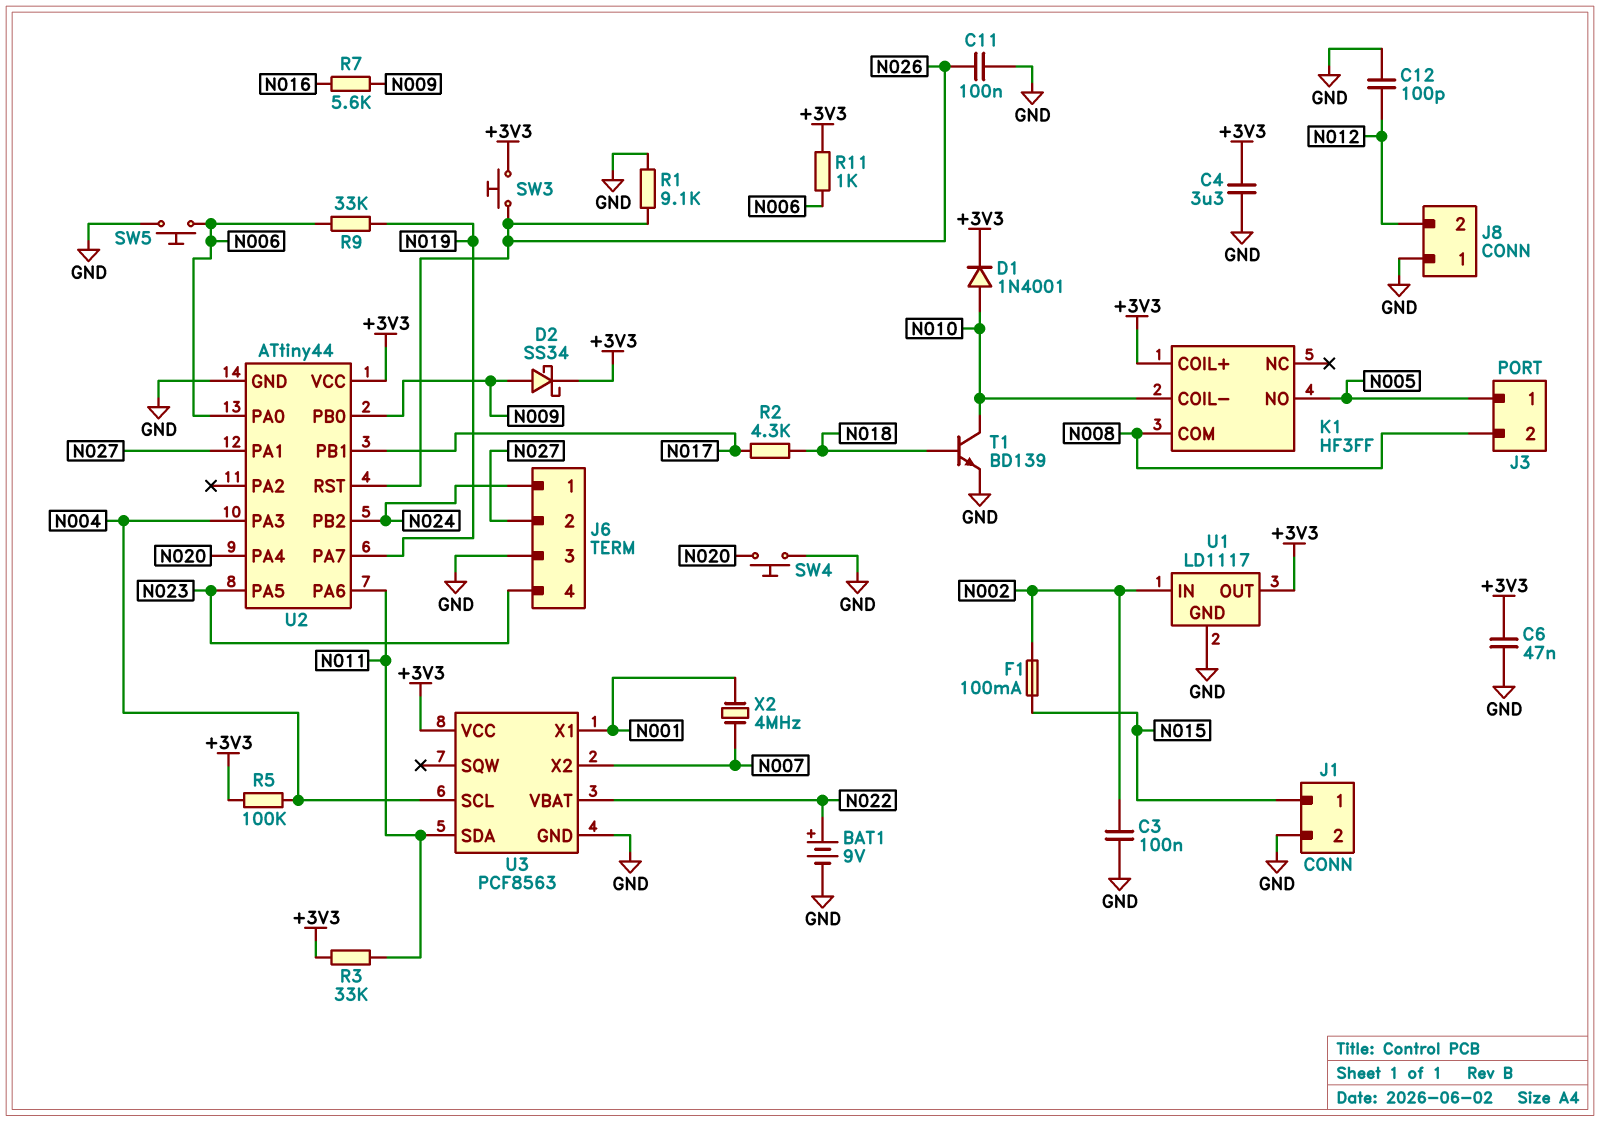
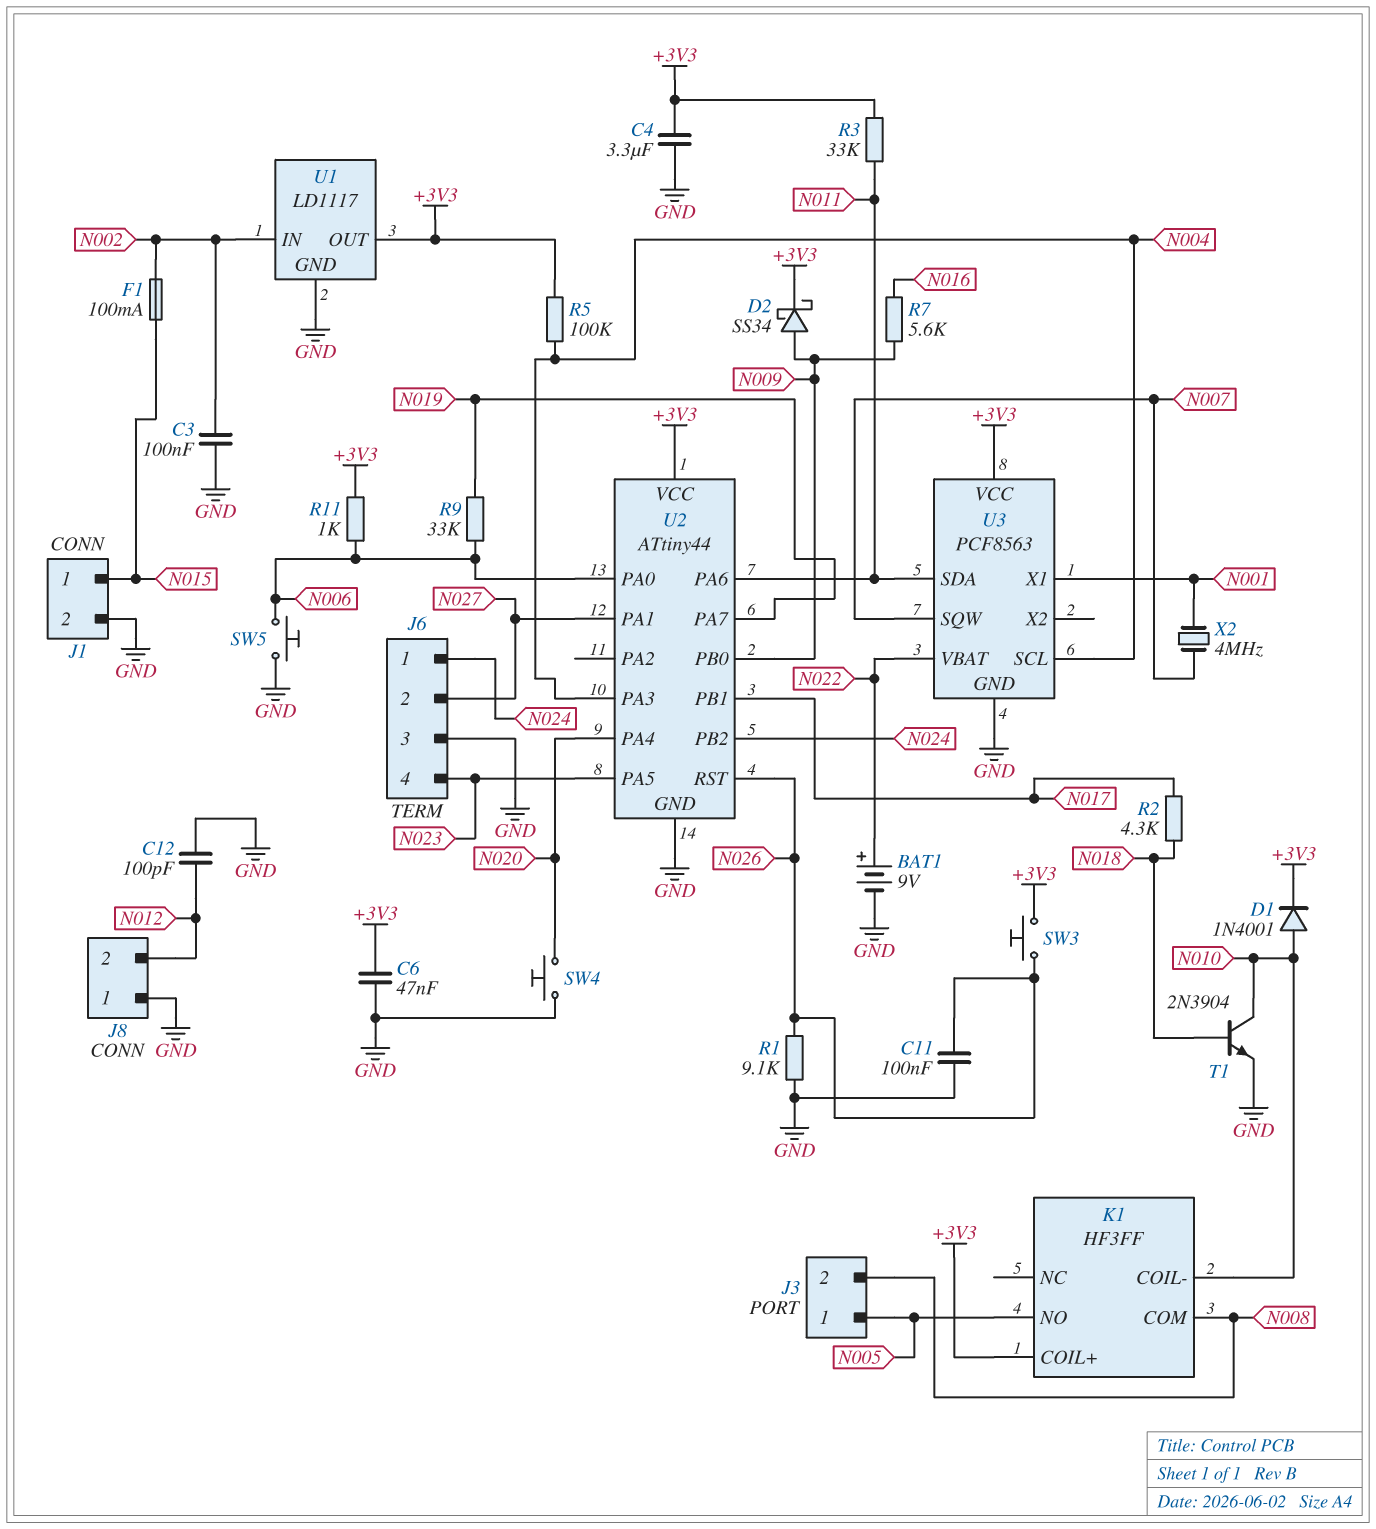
T1: NPN BD139 (B N018, C N010, E GND) -> NPN 2N3904 (B N018, C N010, E GND)
U3 pin SQW: none -> N007
U3 pin X2: N007 -> none

